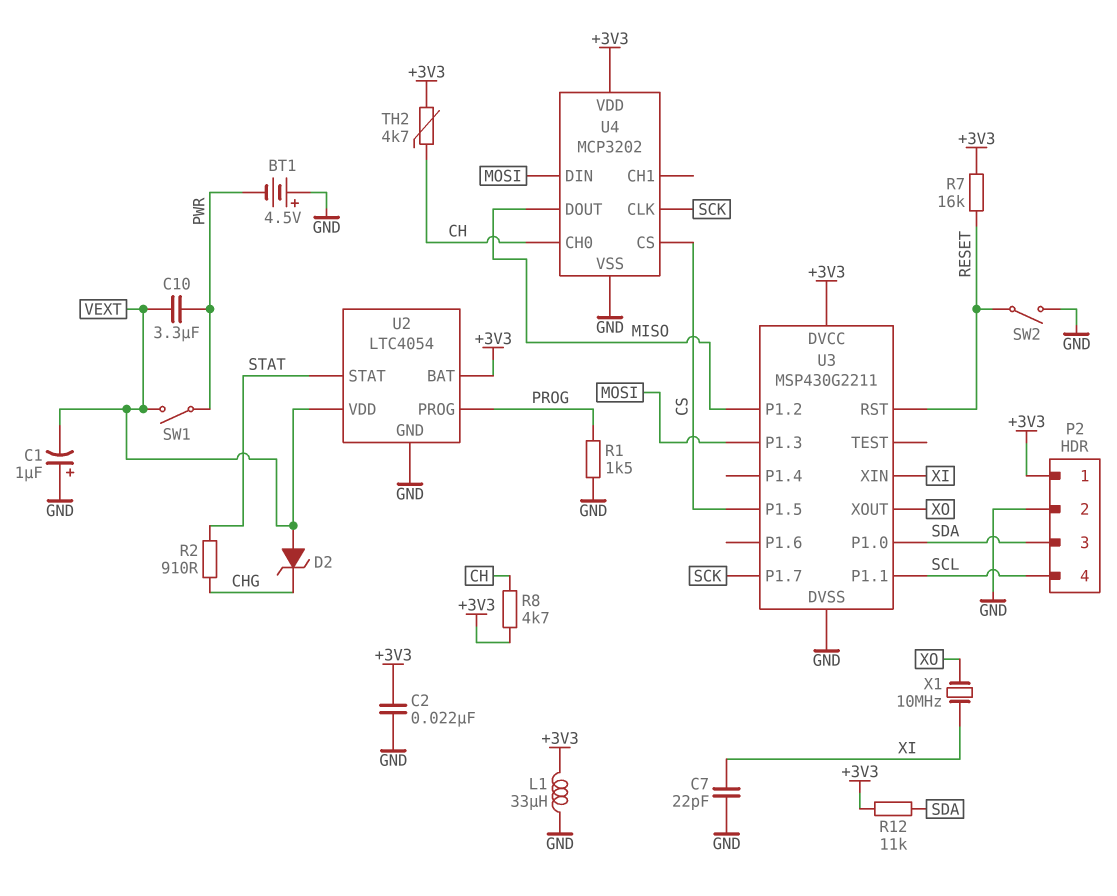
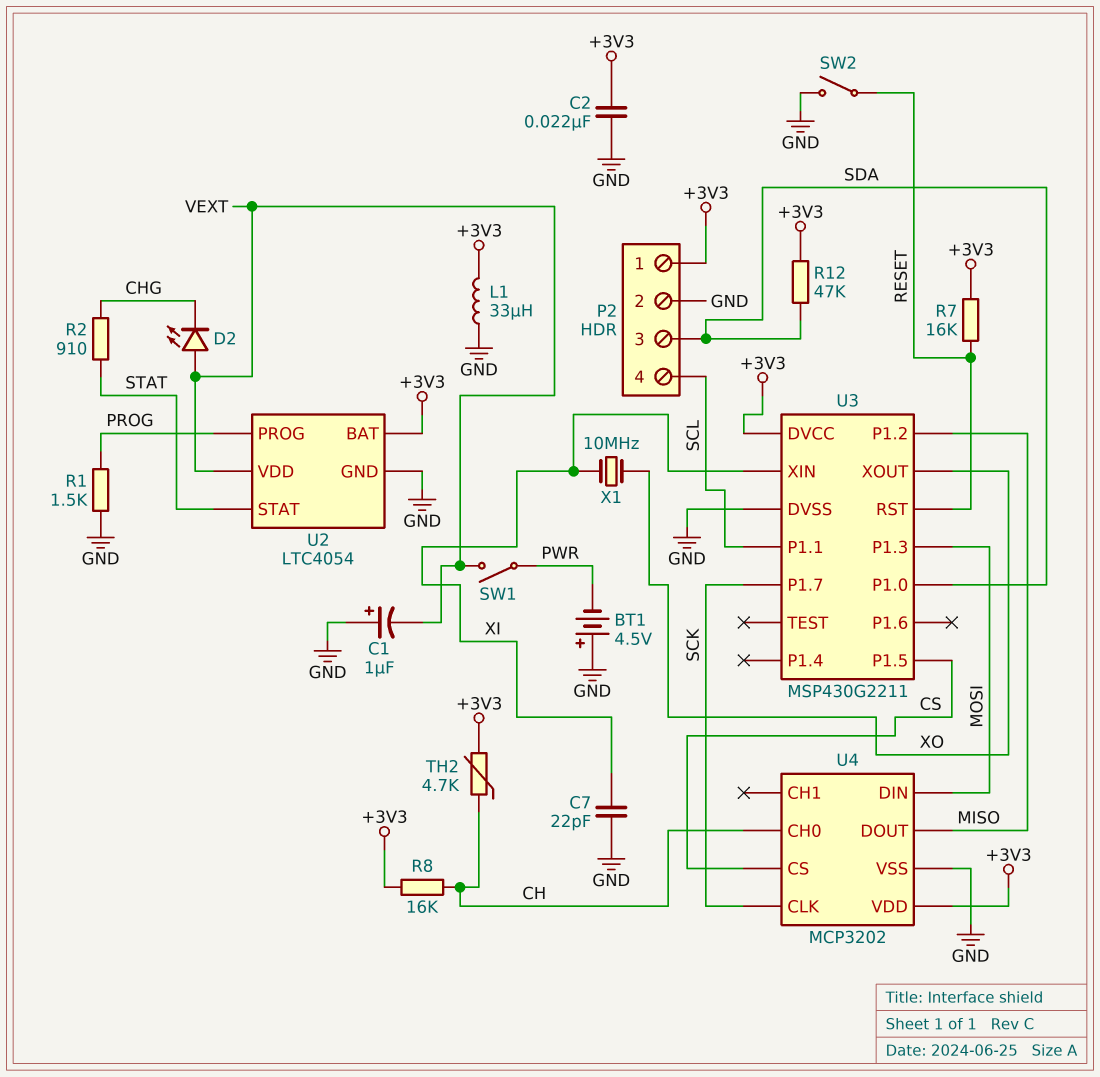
C10: 3.3uF (PWR, VEXT) -> none
D2: zener (A VEXT, K CHG) -> LED (A VEXT, K CHG)
R8: 4.7k (+3V3, CH) -> 16k (+3V3, CH)
R12: 11k (+3V3, SDA) -> 47k (+3V3, SDA)

